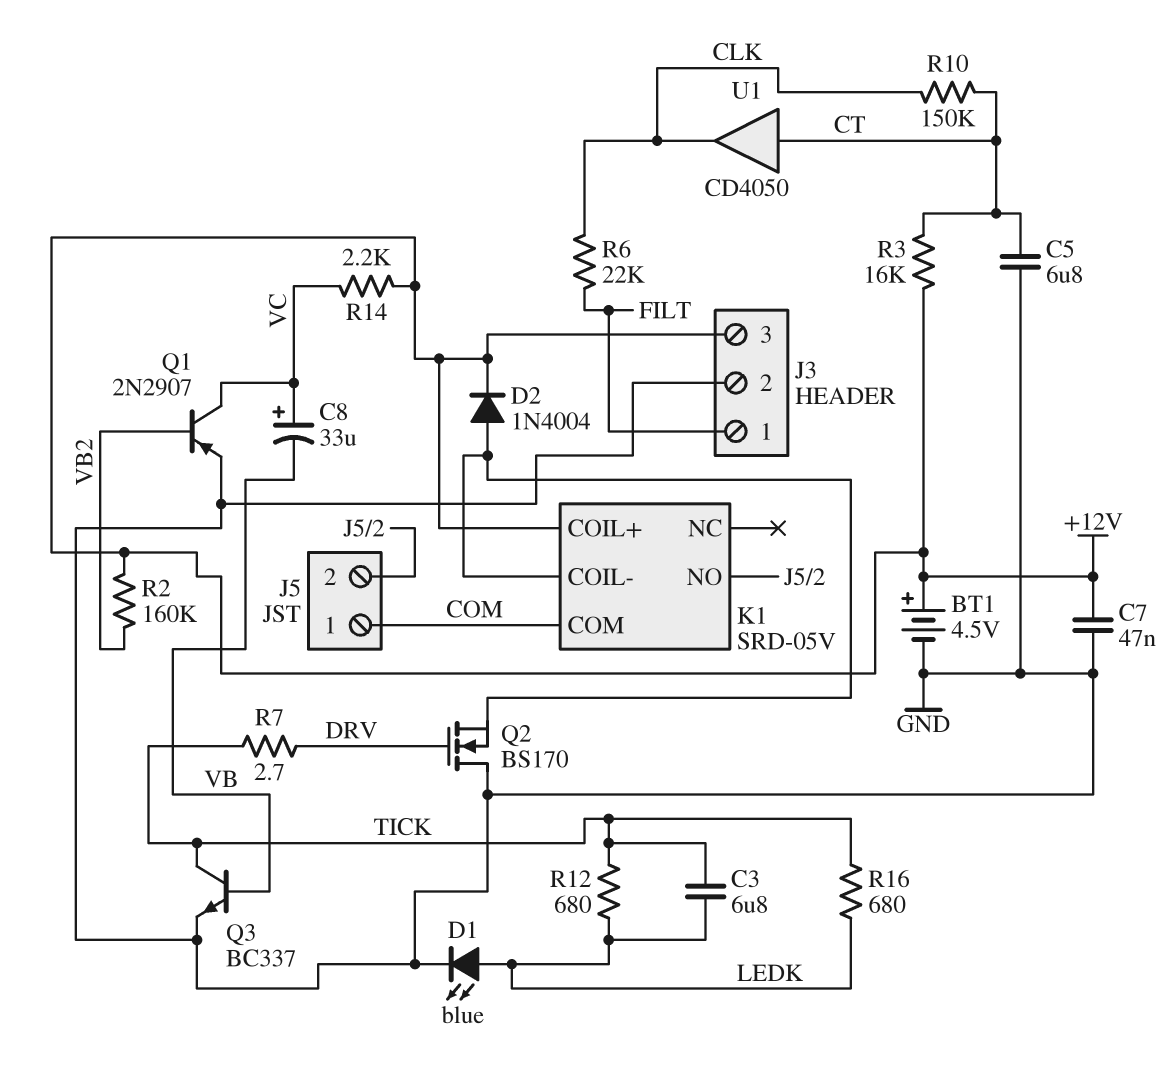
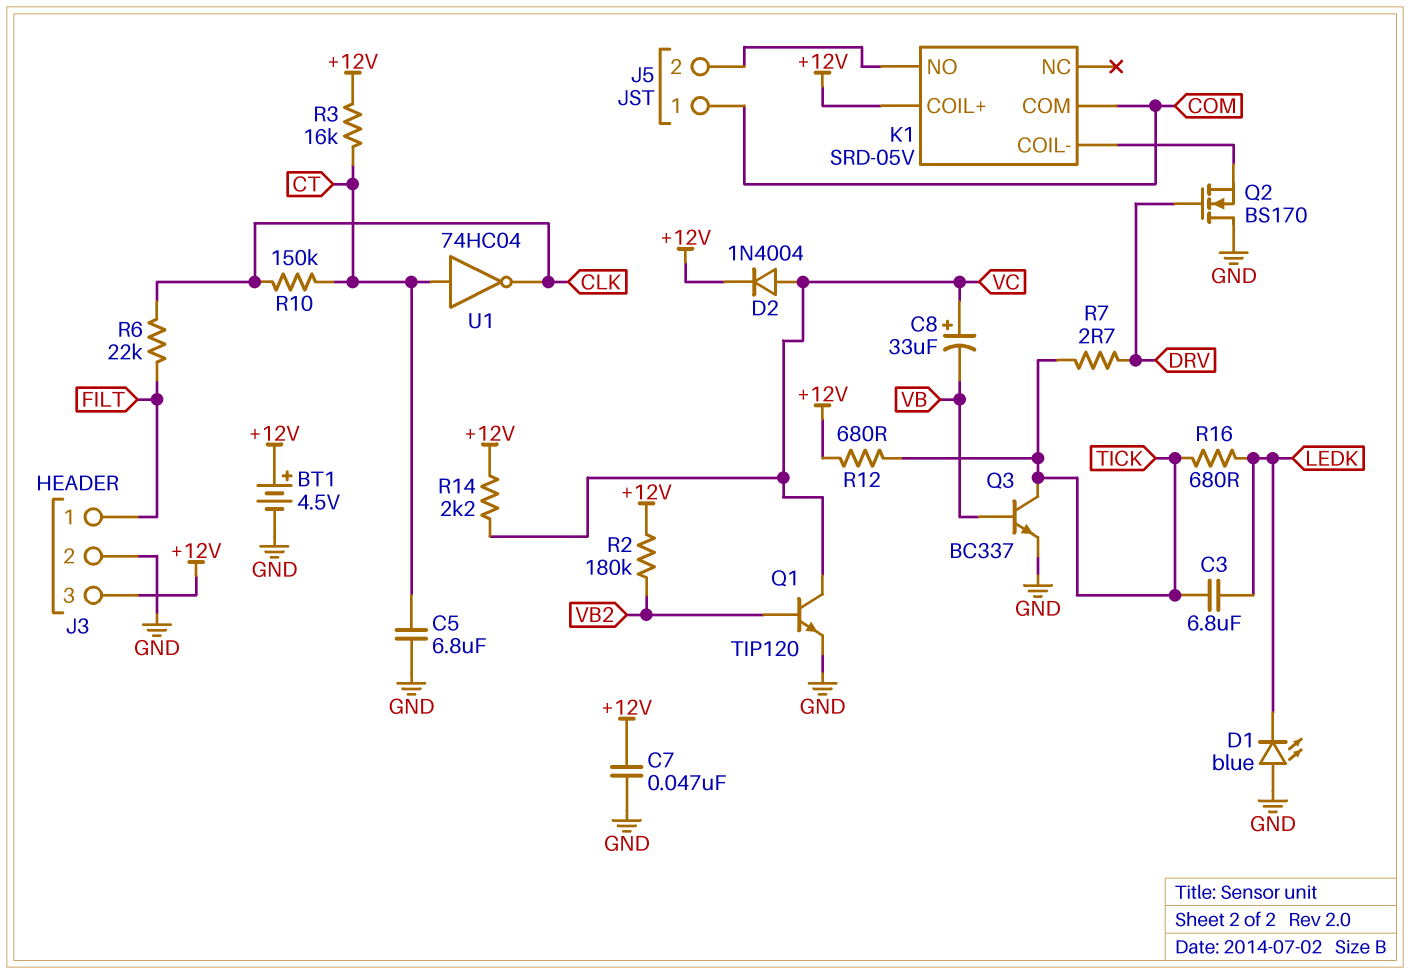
D1: LED blue (A LEDK, K GND) -> LED blue (A GND, K LEDK)
D2: diode 1N4004 (A K1/COIL-, K +12V) -> diode 1N4004 (A VC, K +12V)
Q1: PNP 2N2907 (B VB2, C VC, E GND) -> NPN TIP120 (B VB2, C VC, E GND)
R2: 160k (+12V, VB2) -> 180k (+12V, VB2)
R12: 680 (LEDK, TICK) -> 680 (+12V, TICK)
U1: buffer CD4050 (in CT, out CLK) -> NOT 74HC04 (in CT, out CLK)

